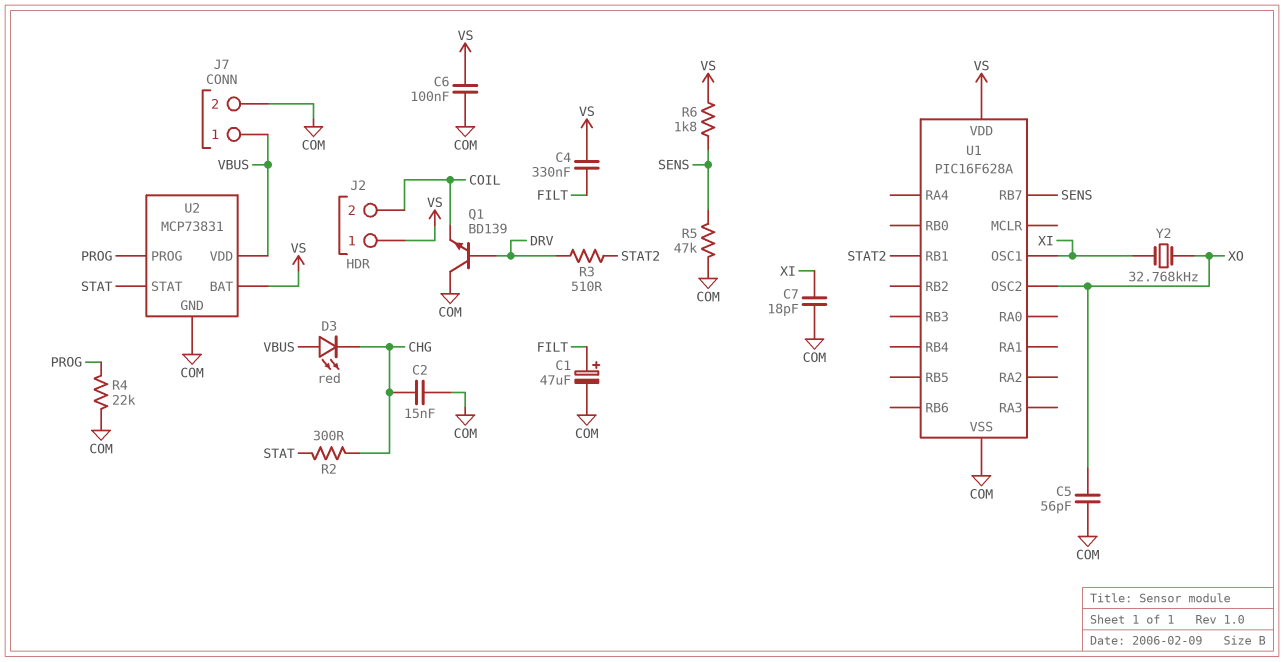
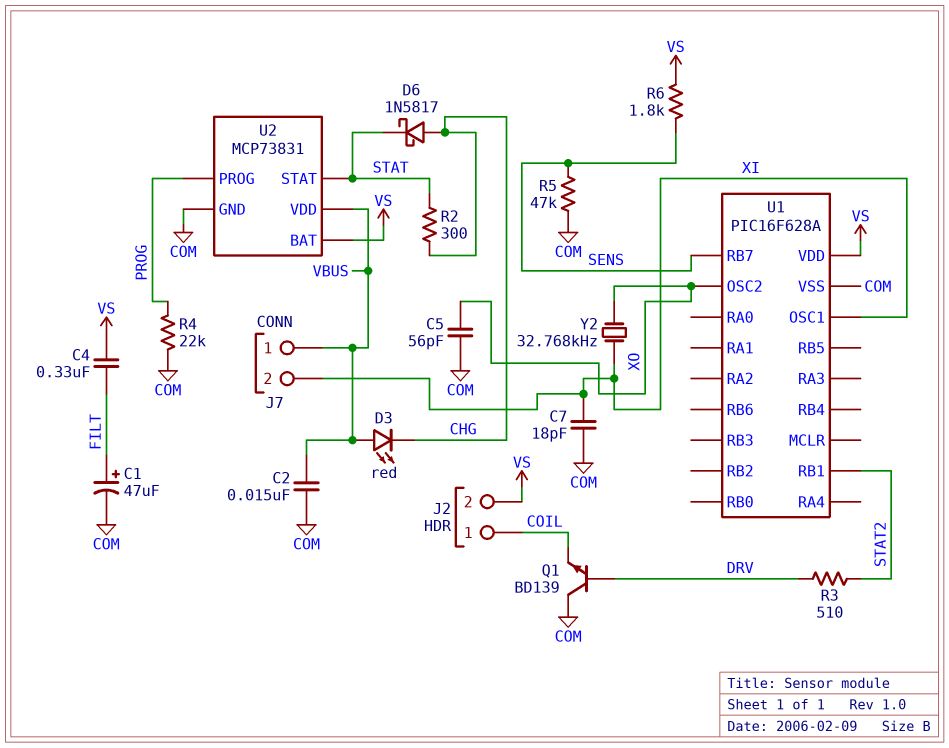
C2: 15nF (CHG, COM) -> 15nF (COM, VBUS)
C6: 100nF (COM, VS) -> none
D6: none -> schottky 1N5817 (A CHG, K STAT)
J2 pin 1: VS -> COIL
J2 pin 2: COIL -> VS
J7 pin 2: COM -> XI

